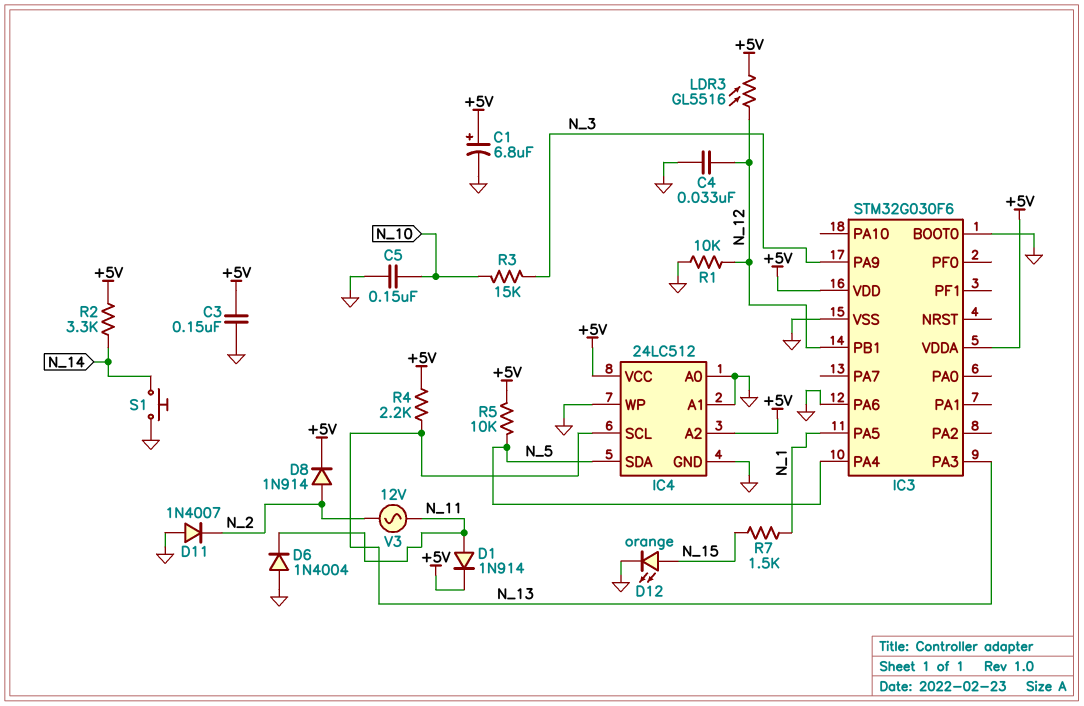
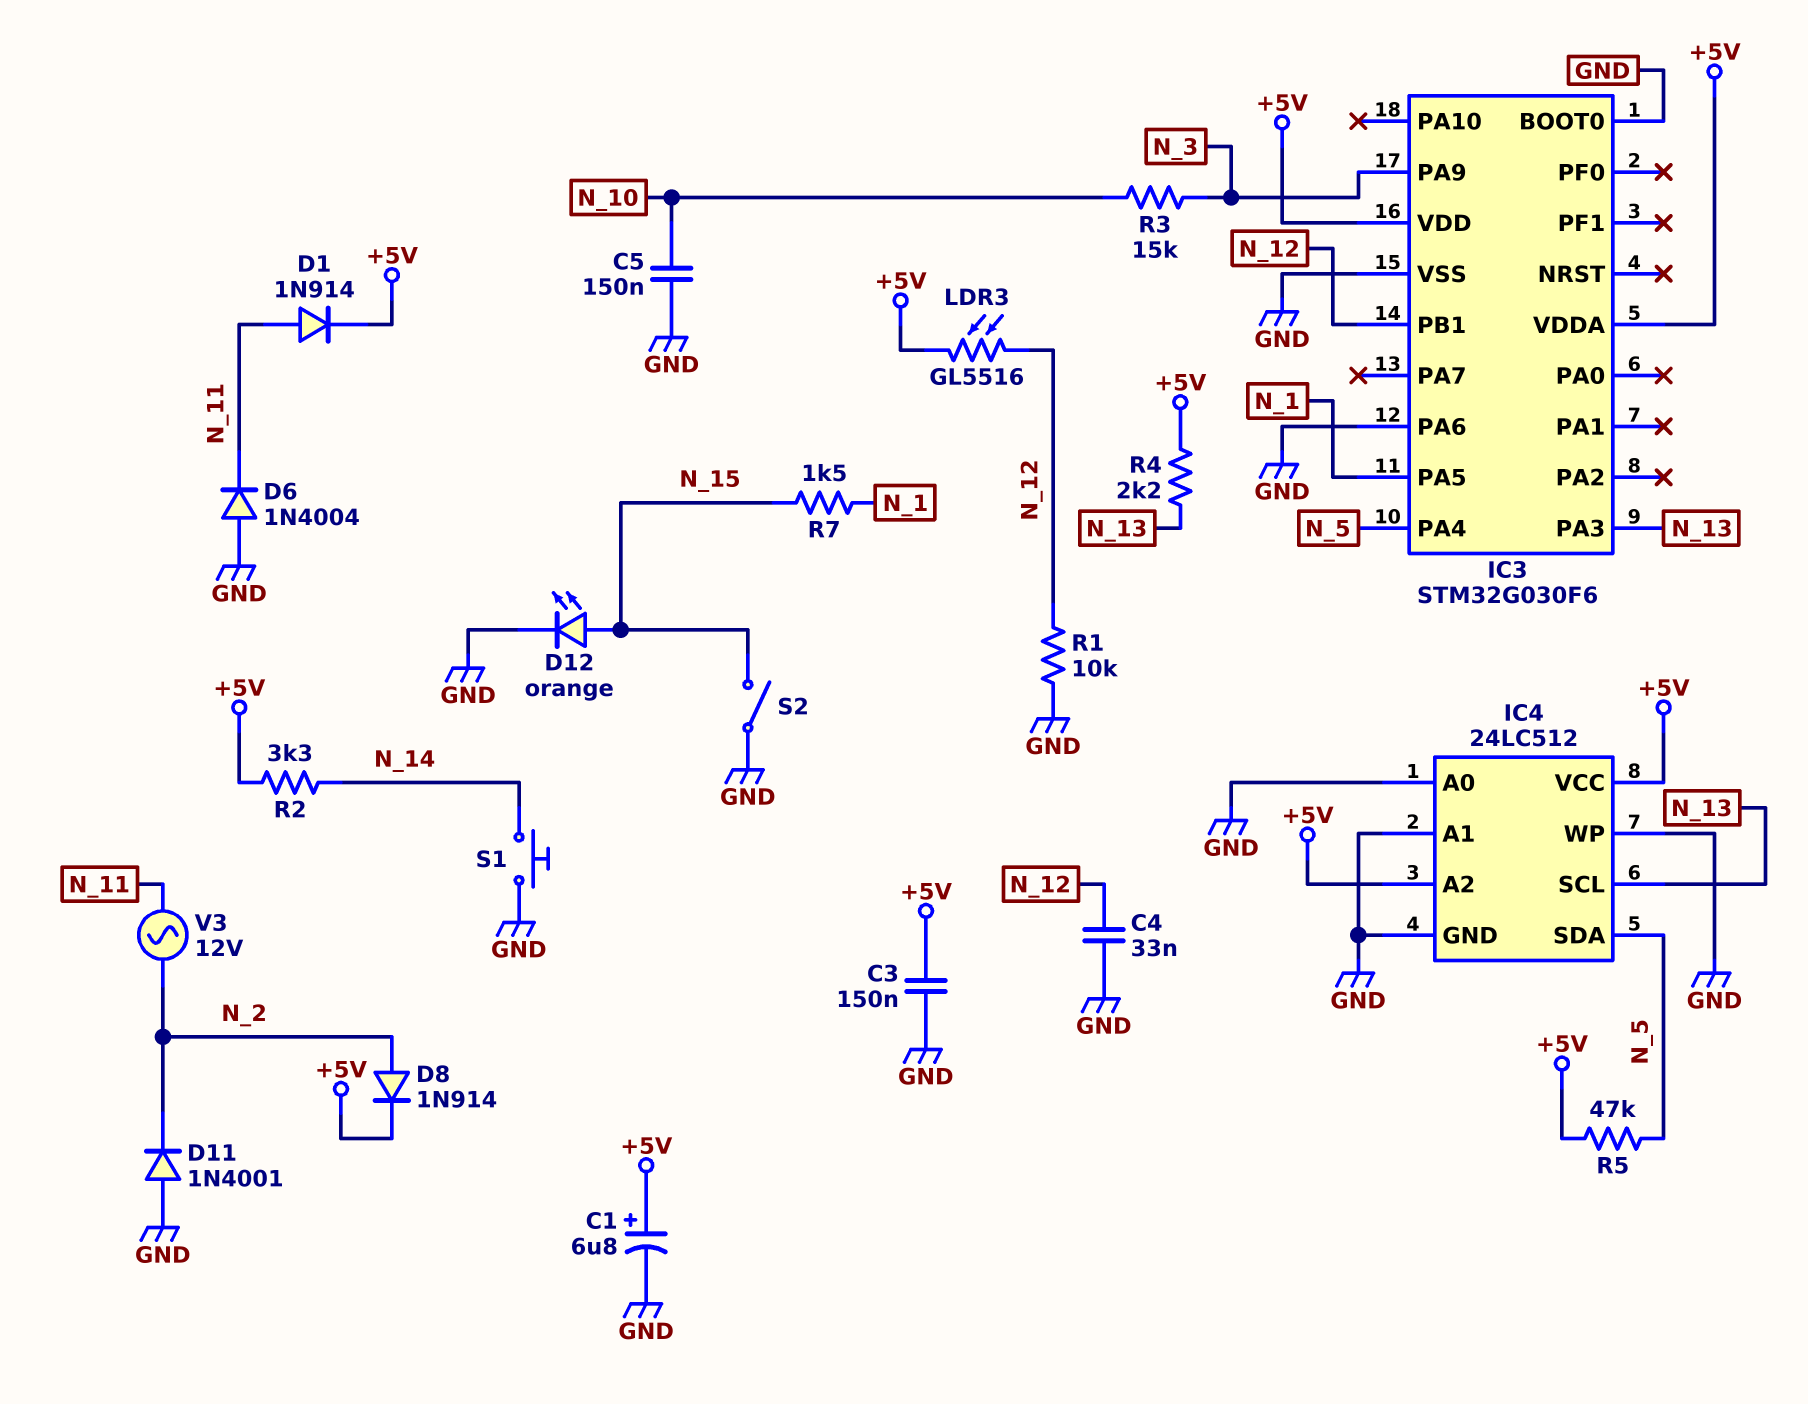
D11: diode 1N4007 (A GND, K N_2) -> diode 1N4001 (A GND, K N_2)
R5: 10k (+5V, N_5) -> 47k (+5V, N_5)
S2: none -> switch (GND, N_15)

